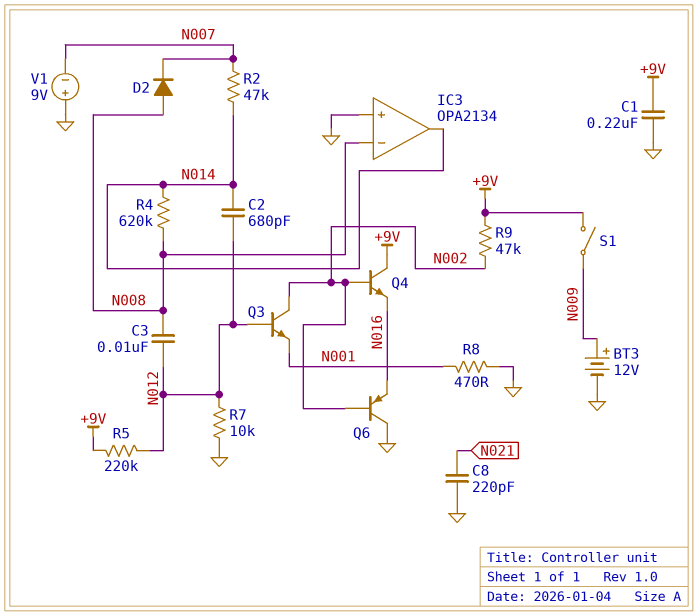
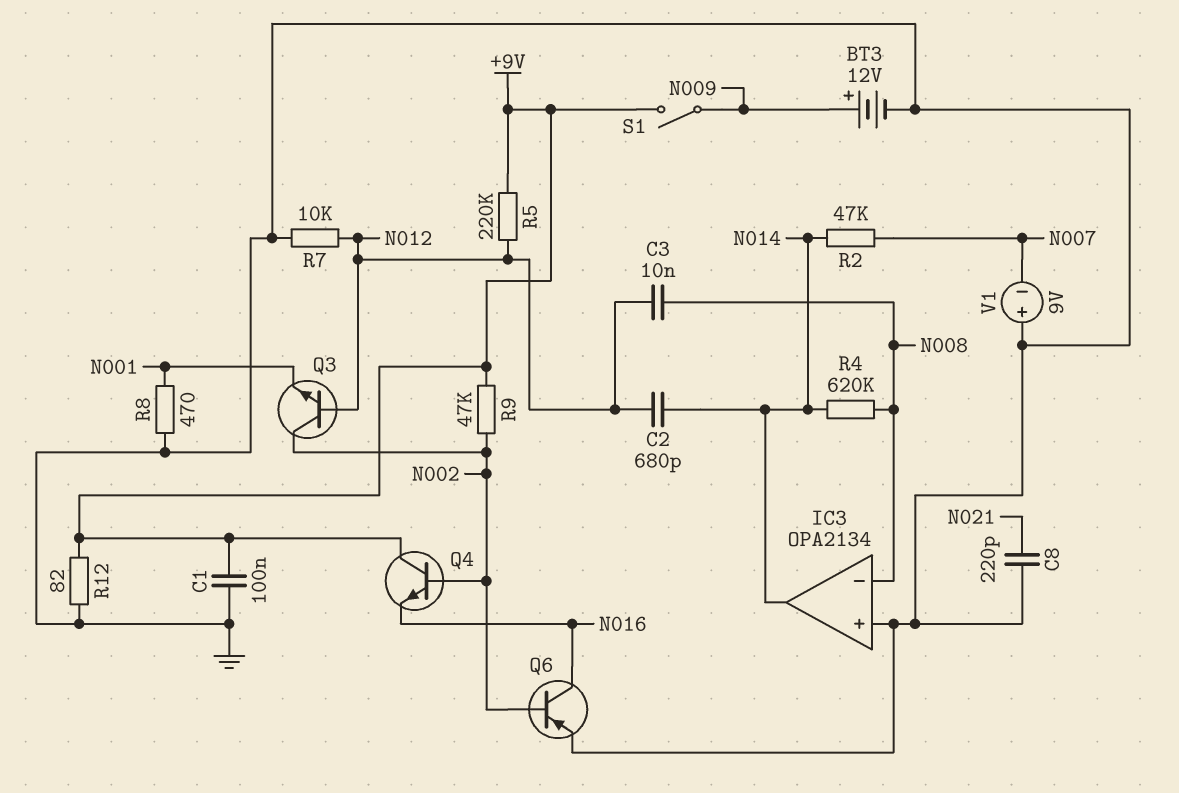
C1: 220nF (+9V, GND) -> 100nF (+9V, GND)
D2: diode (A N008, K N007) -> none
Q6: PNP (B N002, C GND, E N016) -> PNP (B N002, C N016, E GND)
R12: none -> 82 (+9V, GND)

